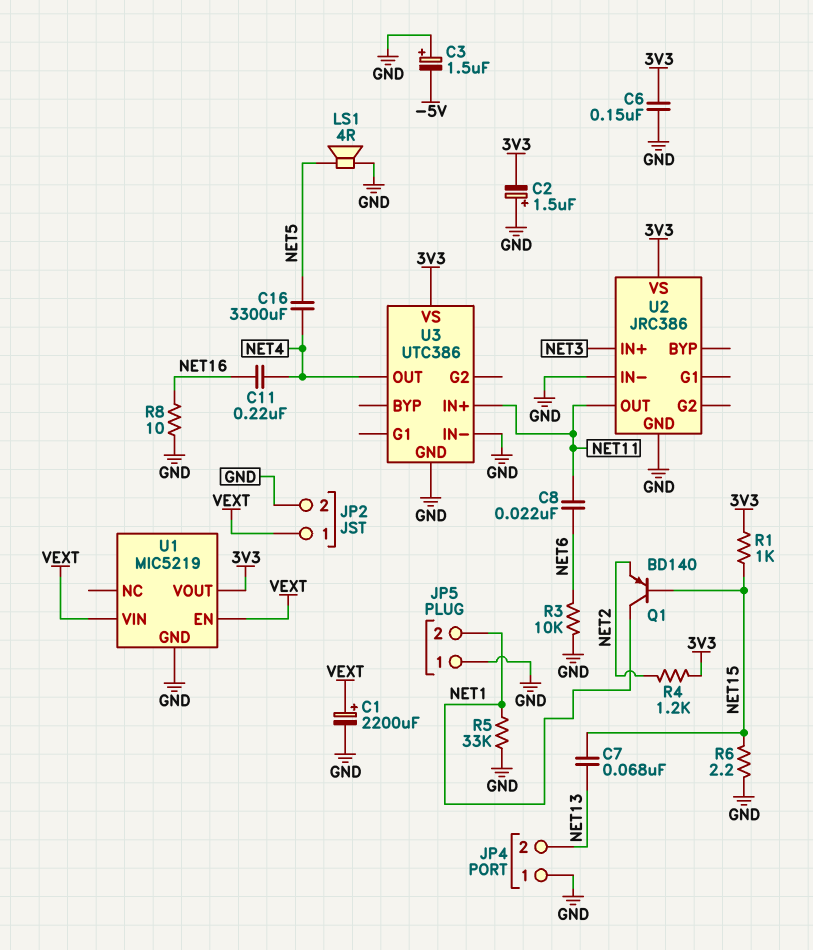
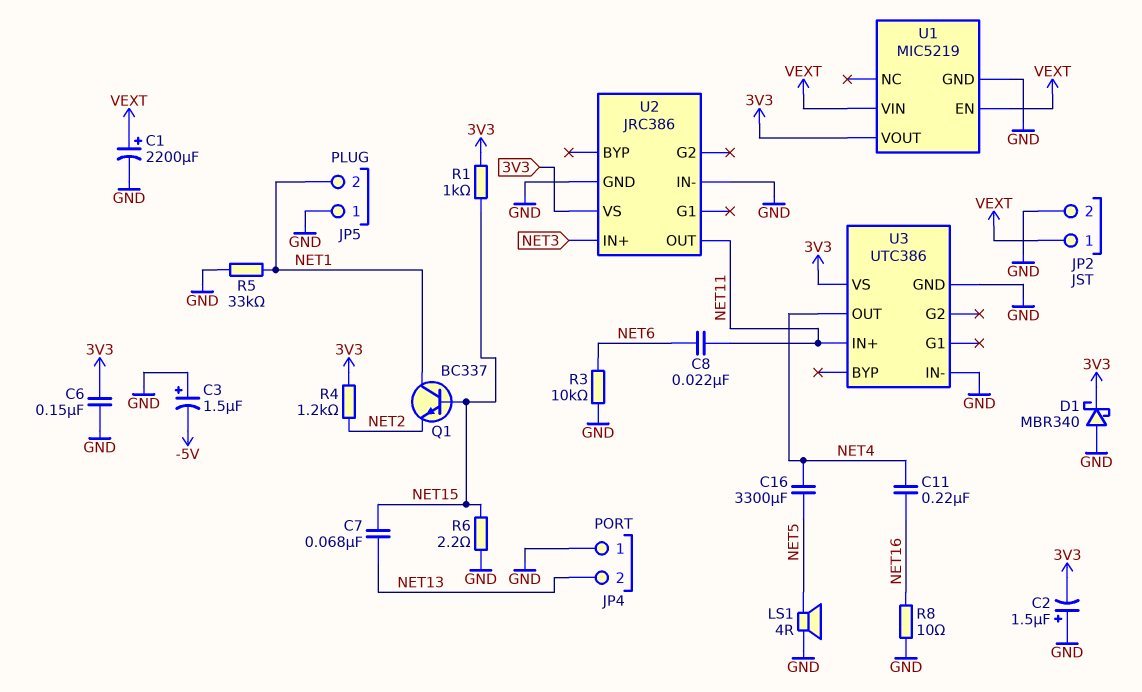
D1: none -> schottky MBR340 (A GND, K 3V3)
Q1: PNP BD140 (B NET15, C NET1, E NET2) -> NPN BC337 (B NET15, C NET1, E NET2)

